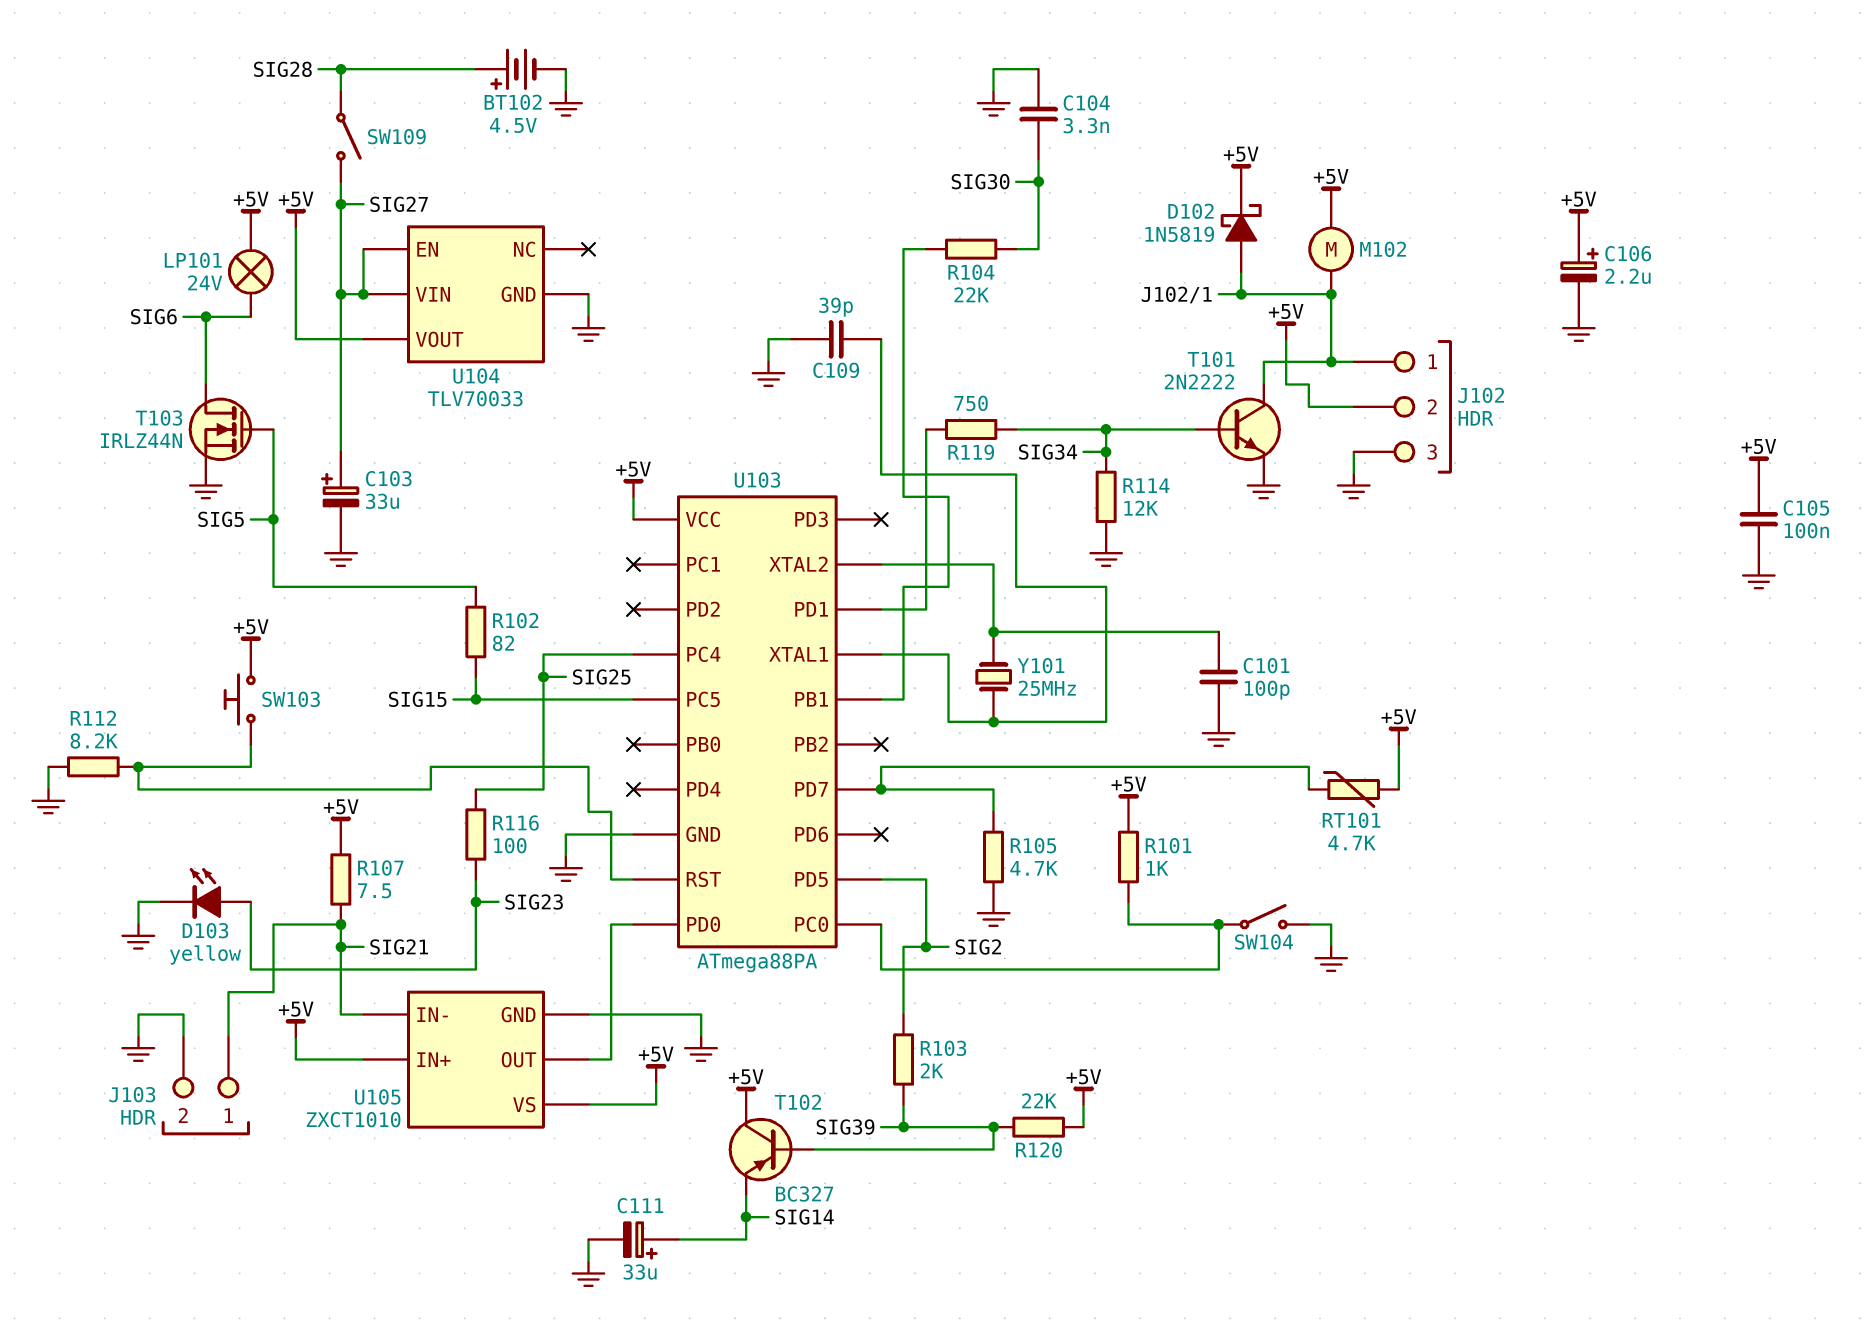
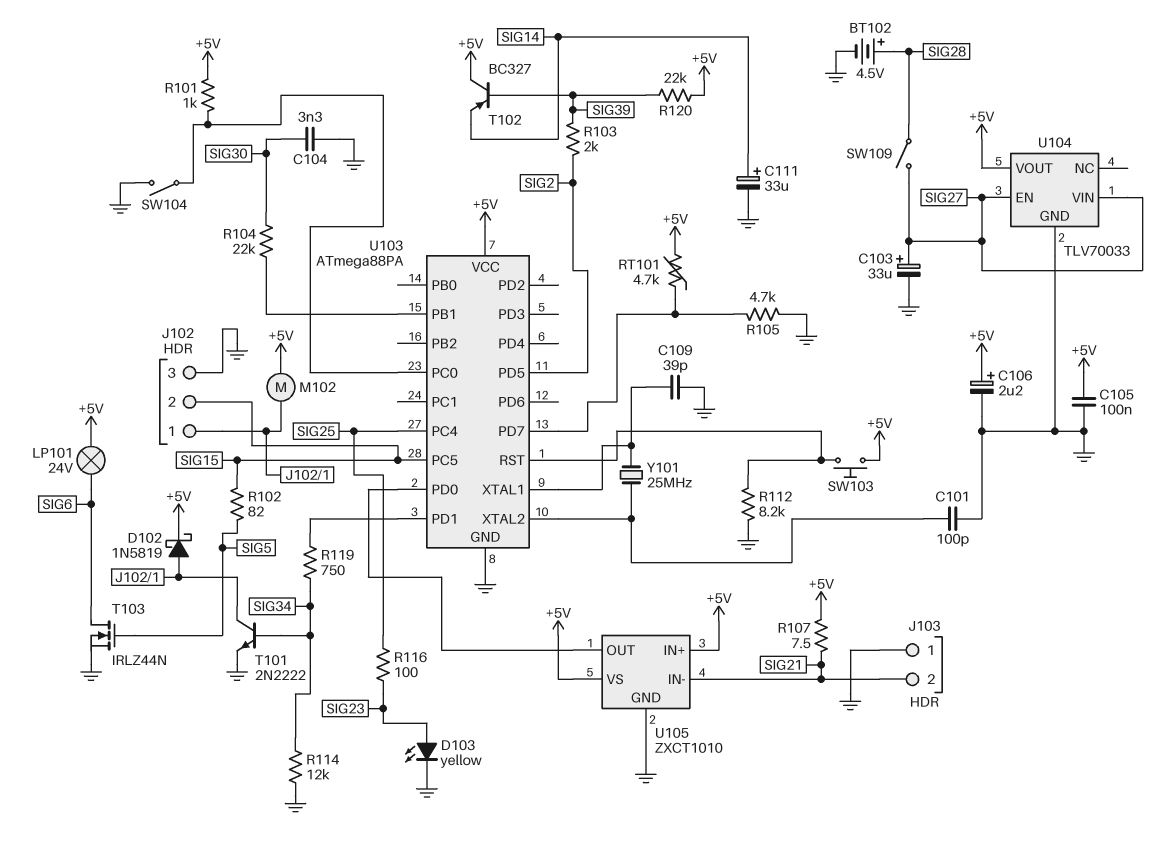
J102 pin 2: +5V -> SIG15
J103 pin 1: SIG21 -> GND
J103 pin 2: GND -> SIG21

